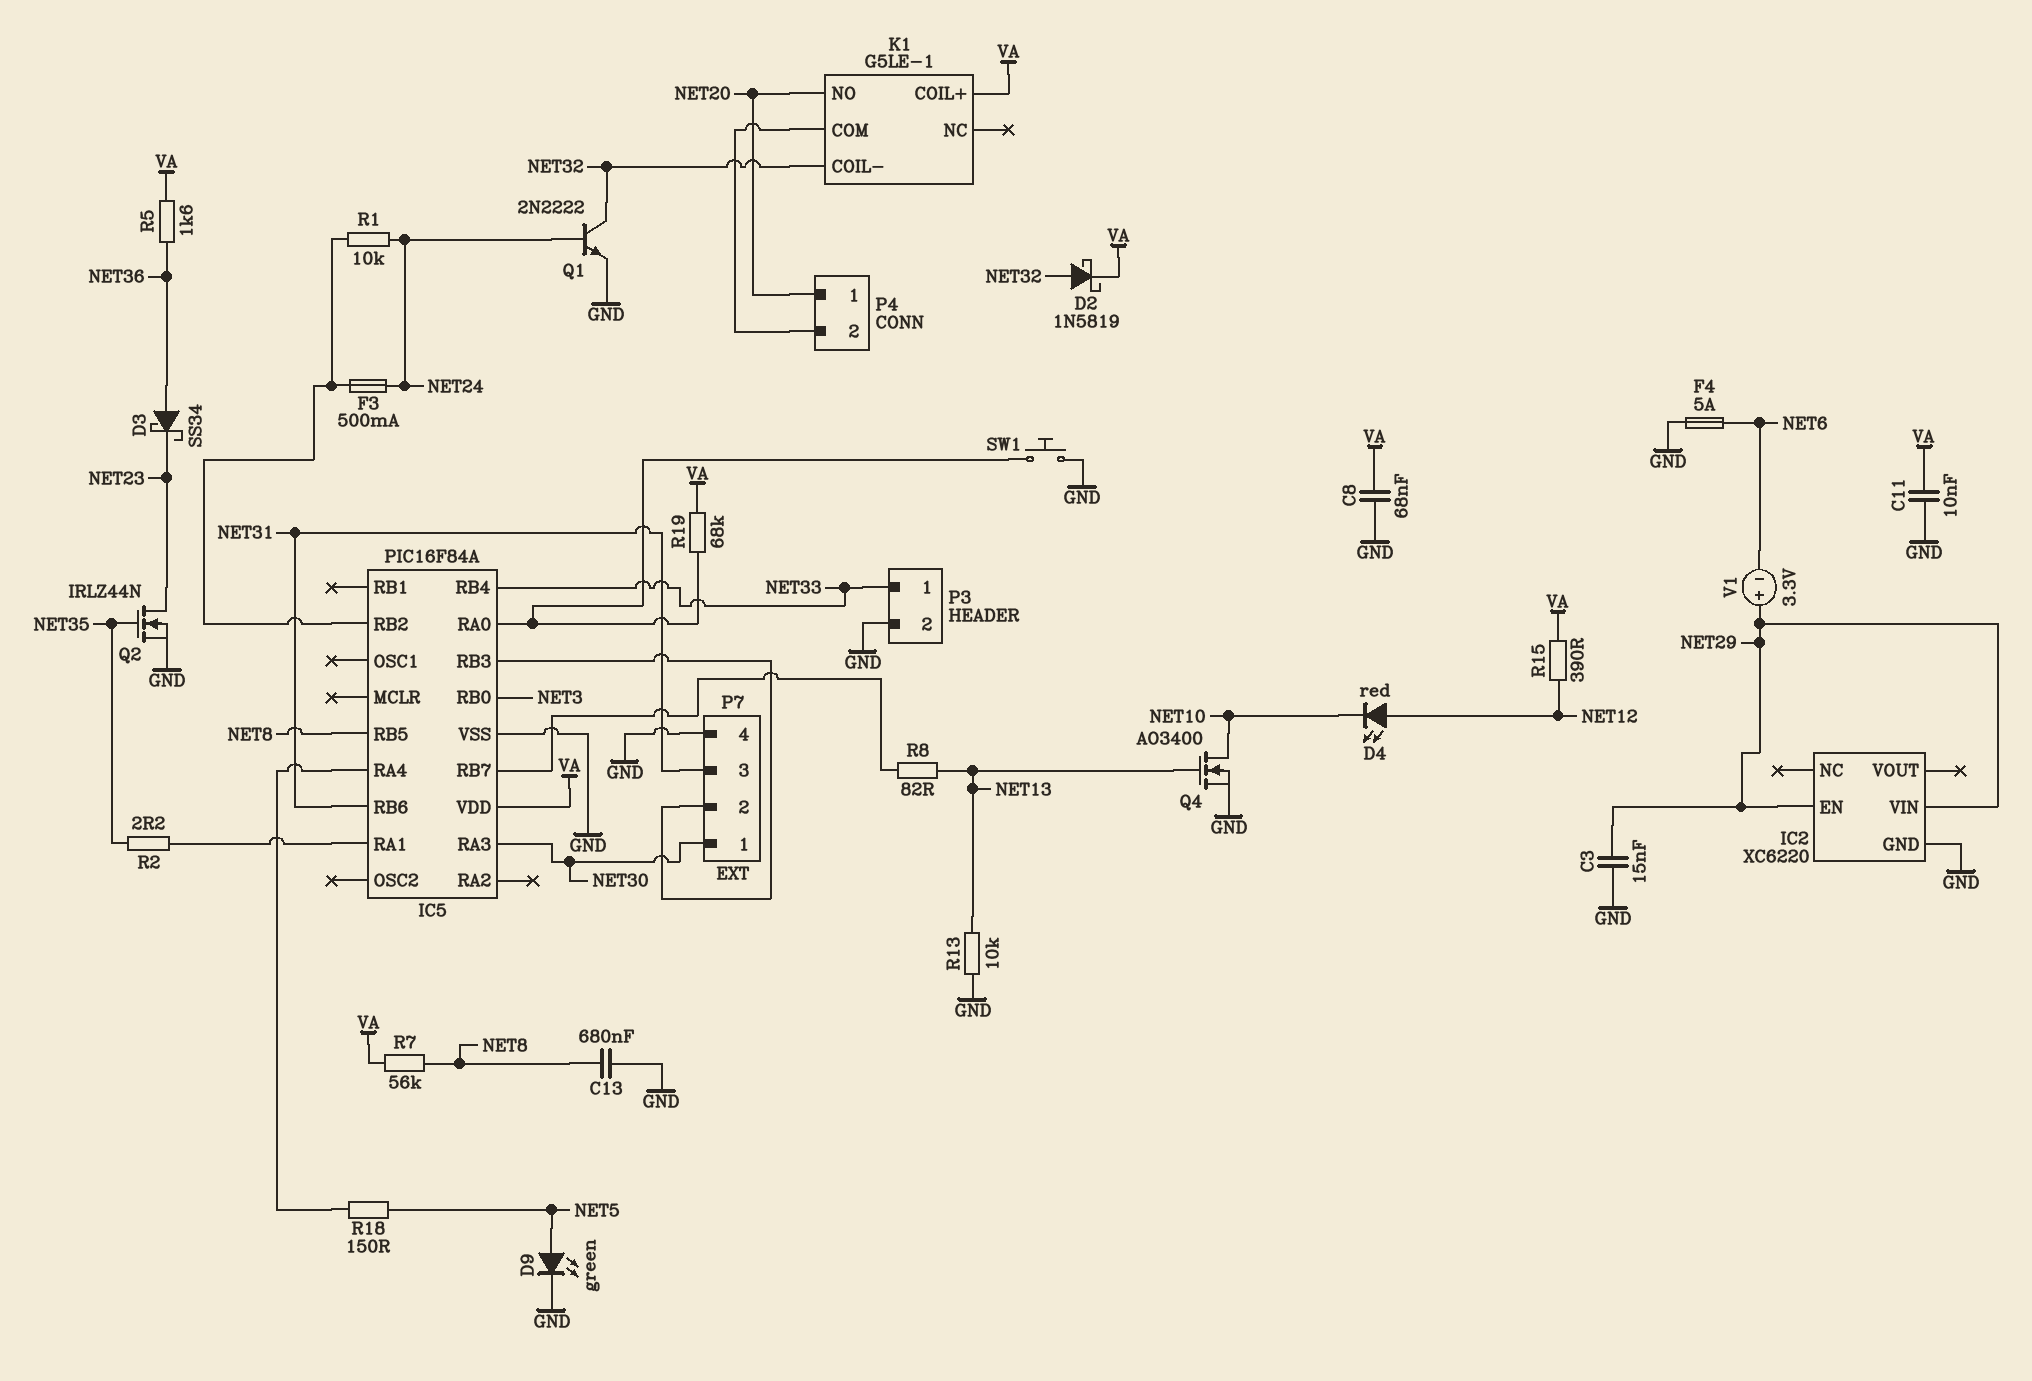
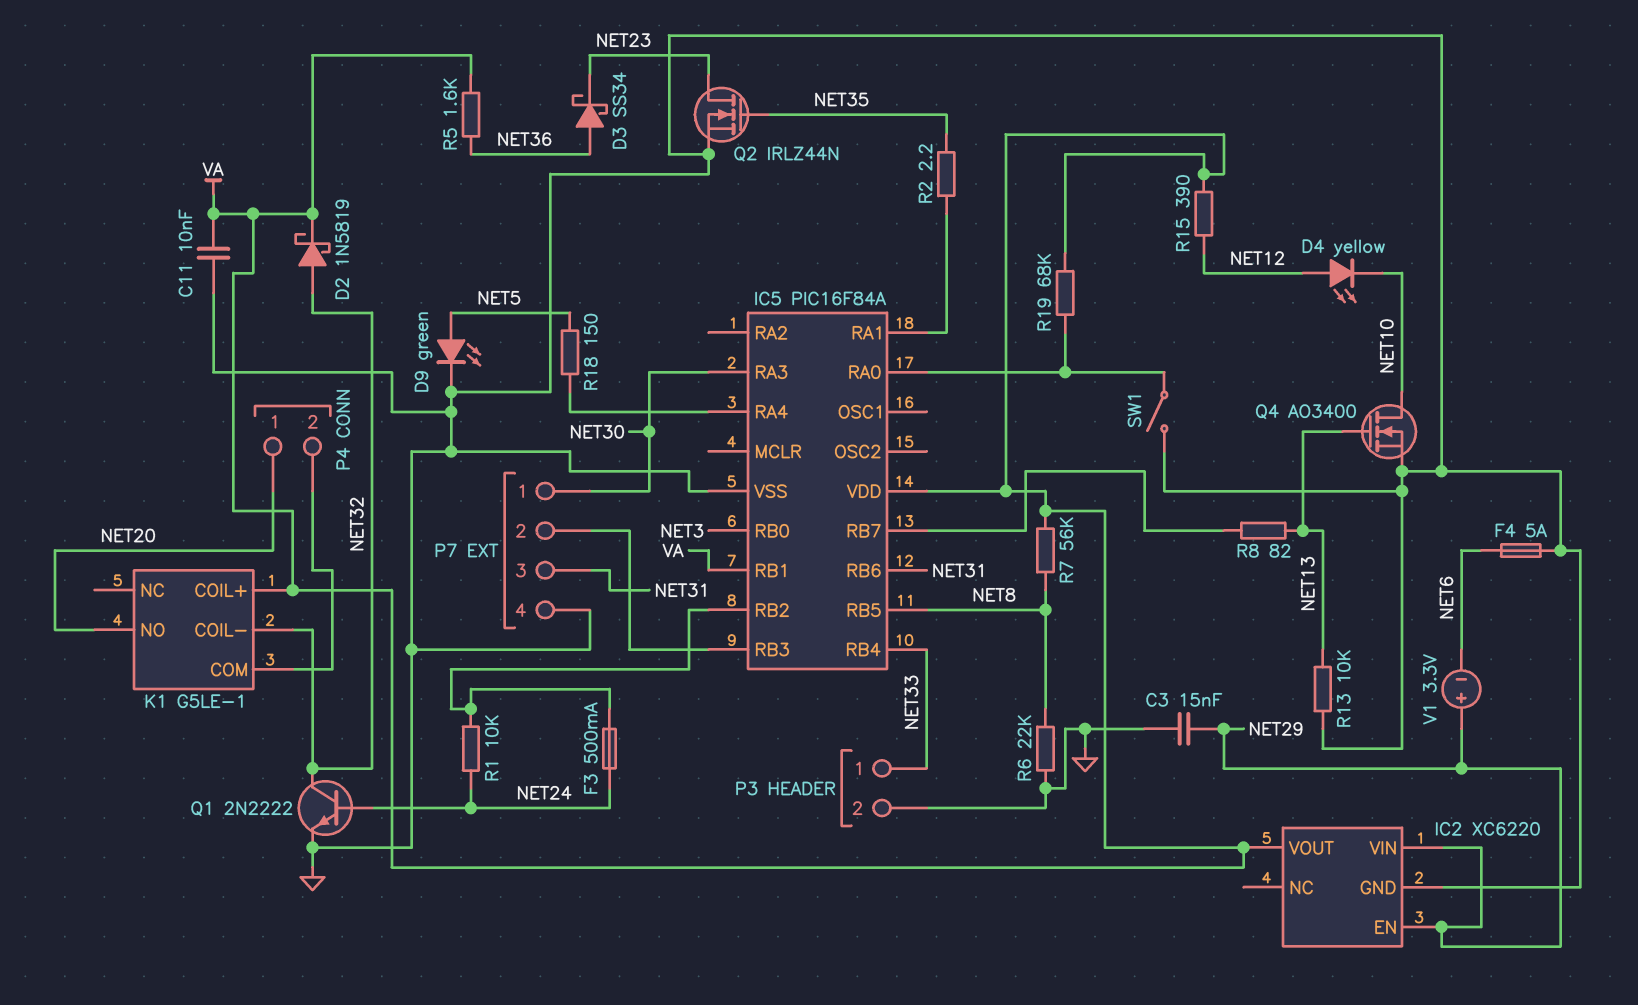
C8: 68nF (GND, VA) -> none
C13: 680nF (GND, NET8) -> none
D4: LED red (A NET12, K NET10) -> LED yellow (A NET12, K NET10)
IC2 pin VOUT: none -> VA
IC5 pin RB1: none -> VA
R6: none -> 22k (GND, NET8)
SW1: button (GND, IC5/RA0) -> switch (GND, IC5/RA0)

